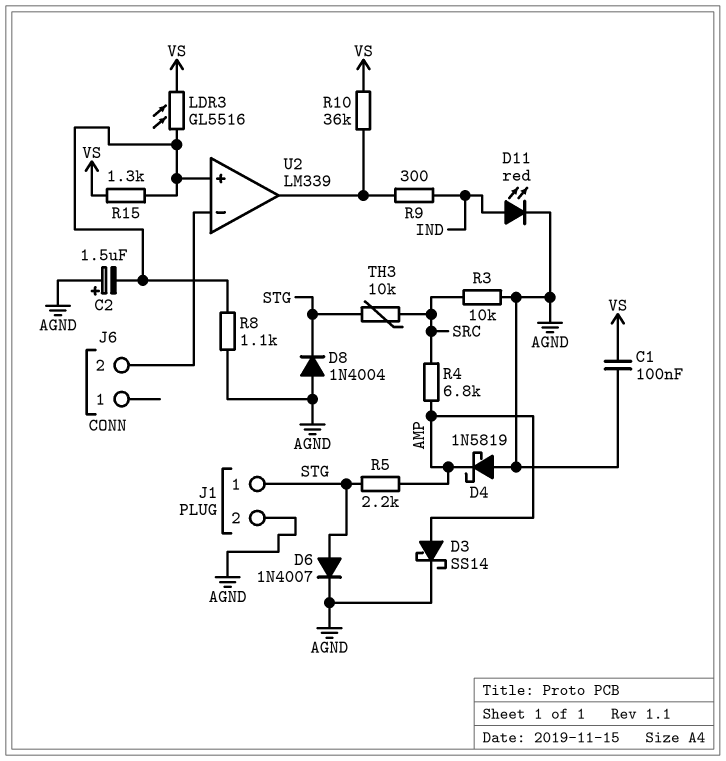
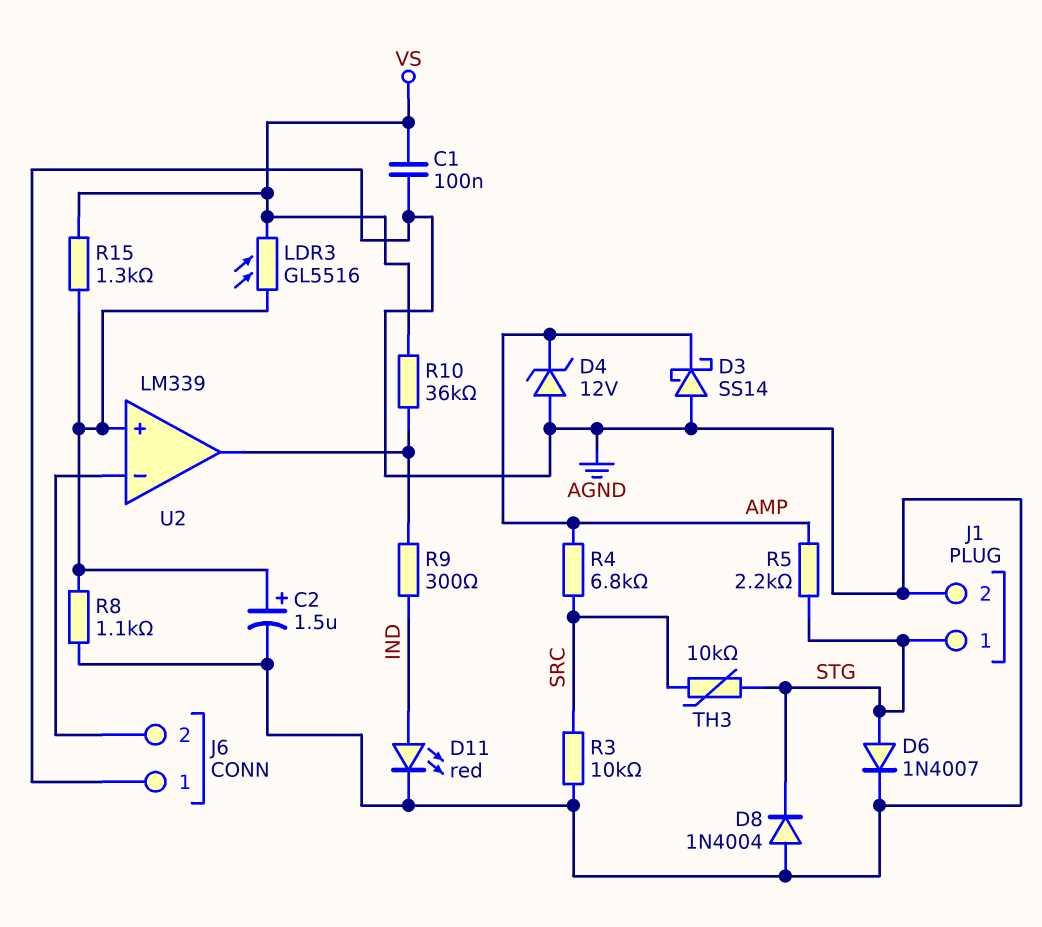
C2: 1.5uF (plus AGND, minus U2/in+) -> 1.5uF (plus U2/in+, minus AGND)
D3: schottky SS14 (A AMP, K AGND) -> schottky SS14 (A AGND, K AMP)
D4: schottky 1N5819 (A AGND, K AMP) -> zener 12V (A AGND, K AMP)
J6 pin 1: none -> AGND

